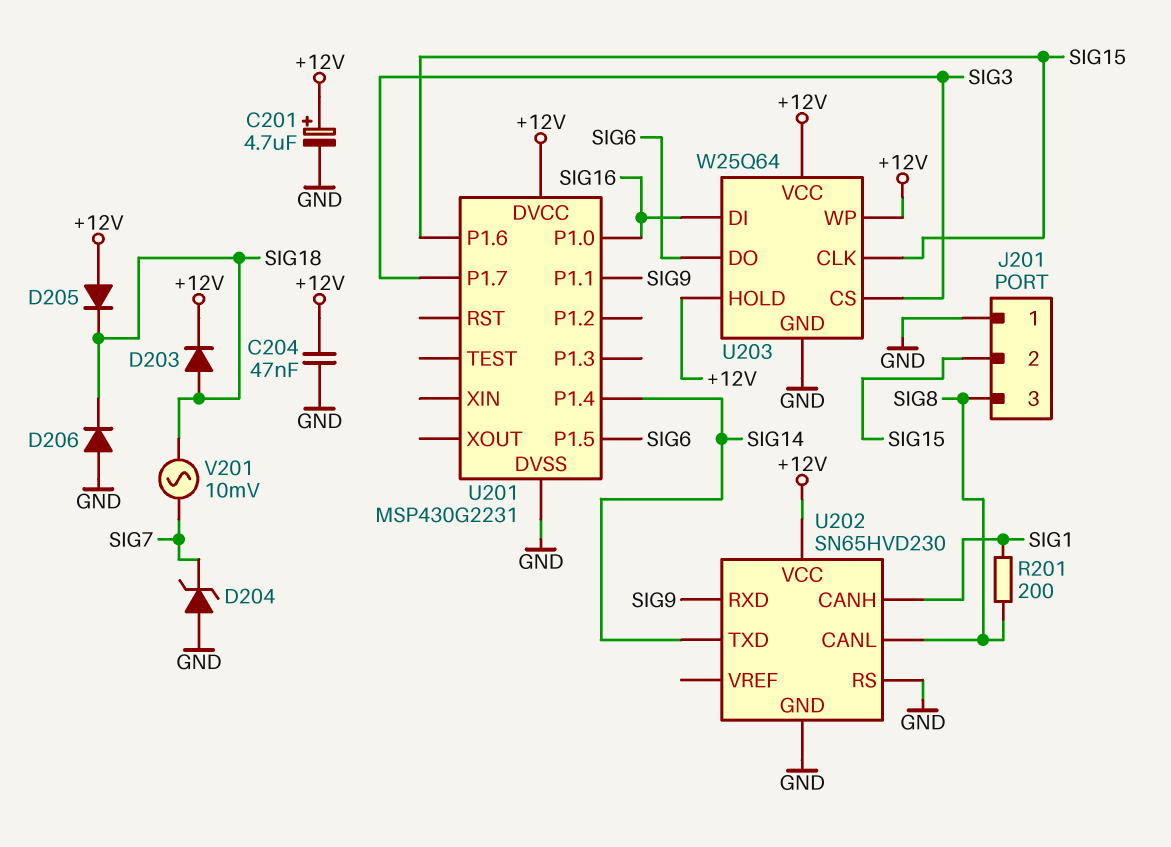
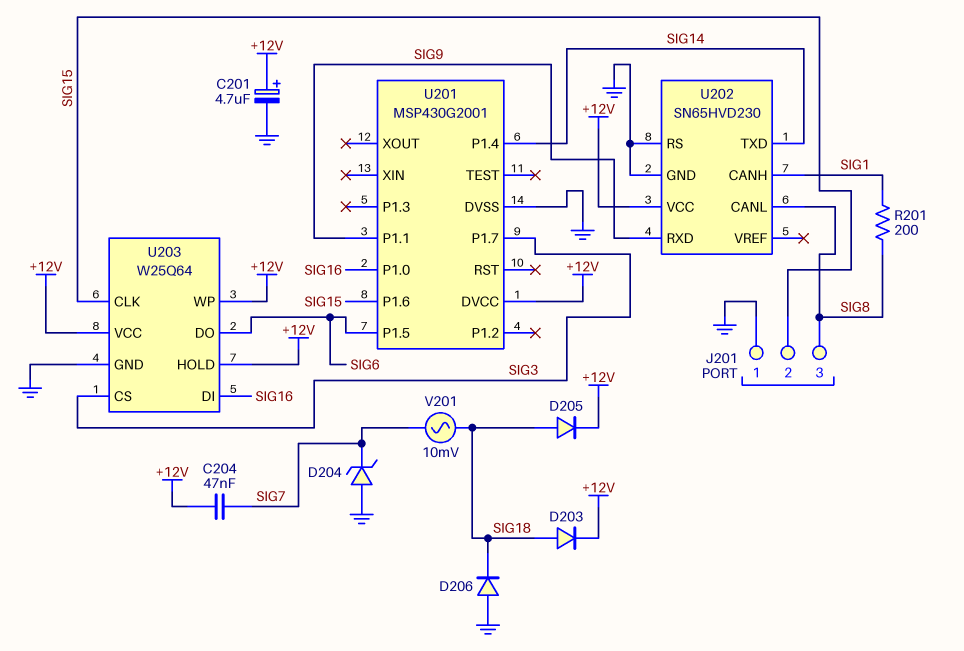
C204: 47nF (+12V, GND) -> 47nF (+12V, SIG7)
D205: diode (A +12V, K SIG18) -> diode (A SIG18, K +12V)
U201: MSP430G2231 -> MSP430G2001

